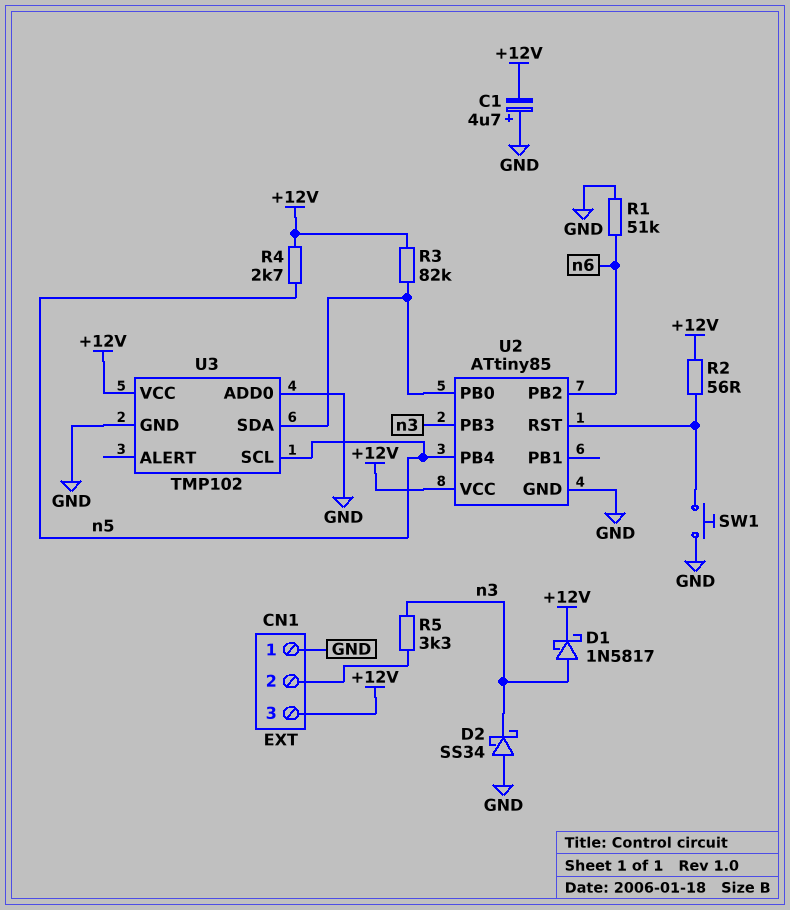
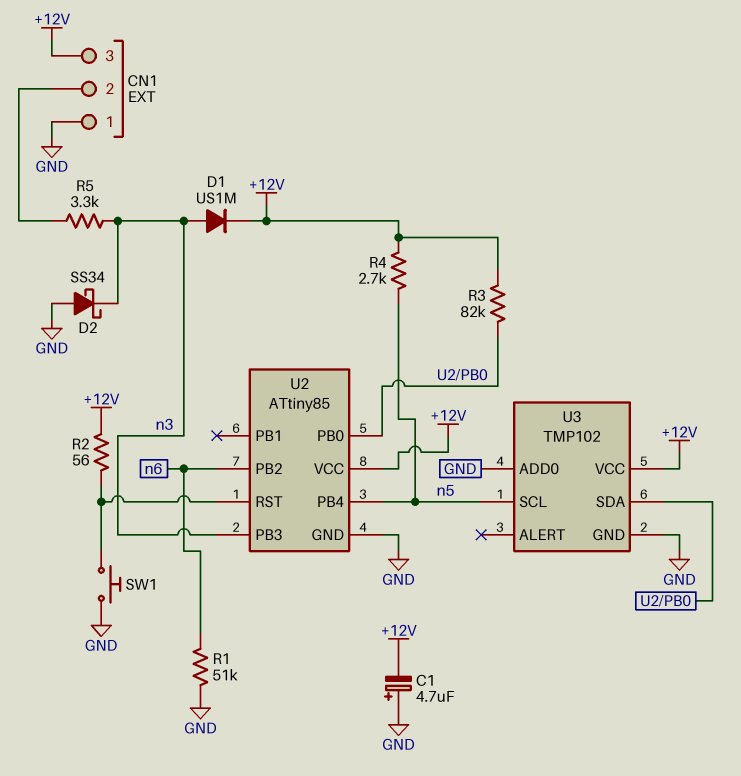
D1: schottky 1N5817 (A n3, K +12V) -> diode US1M (A n3, K +12V)

